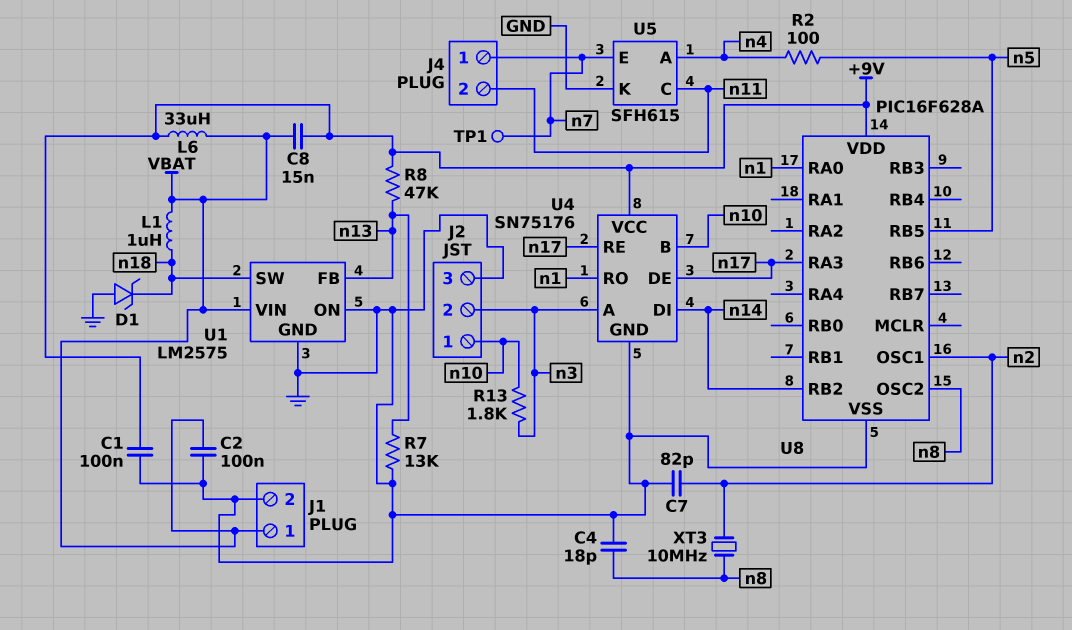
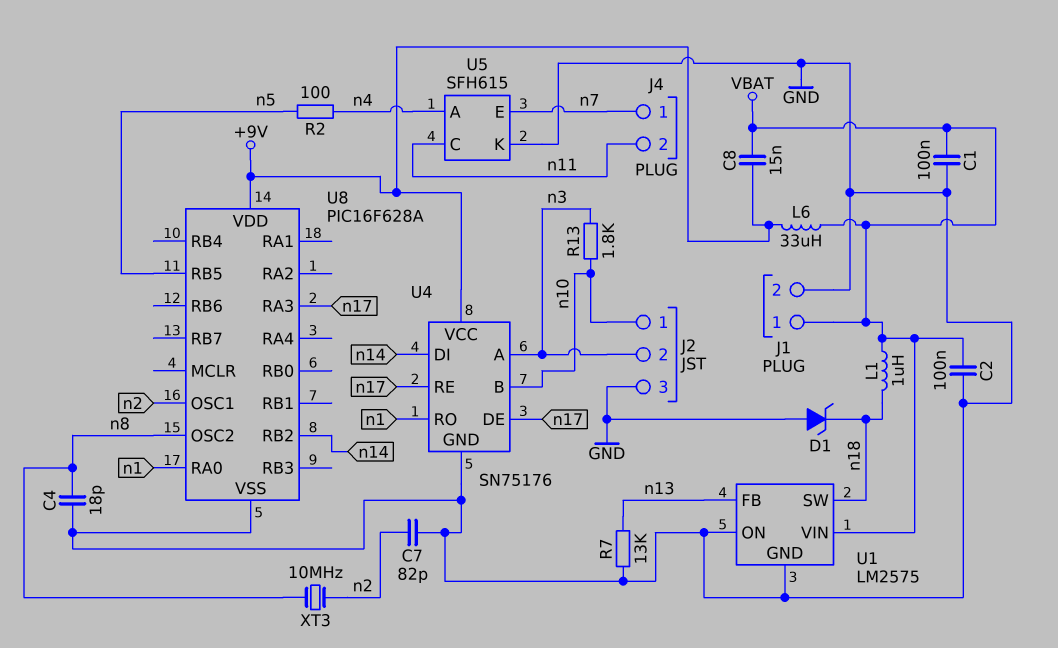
C1: 100nF (+9V, GND) -> 100nF (GND, VBAT)
R8: 47k (+9V, n13) -> none
TP1: test point (n7) -> none

